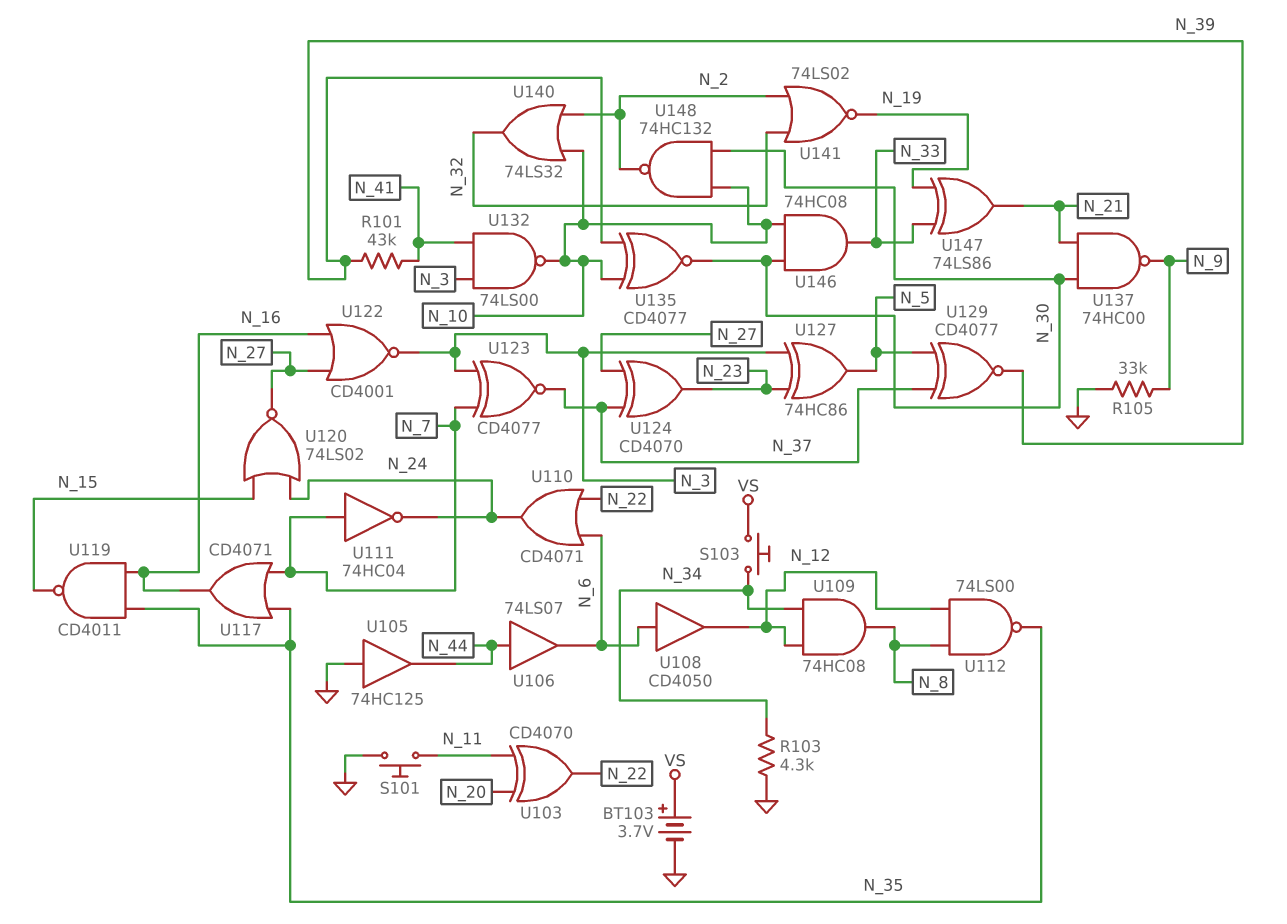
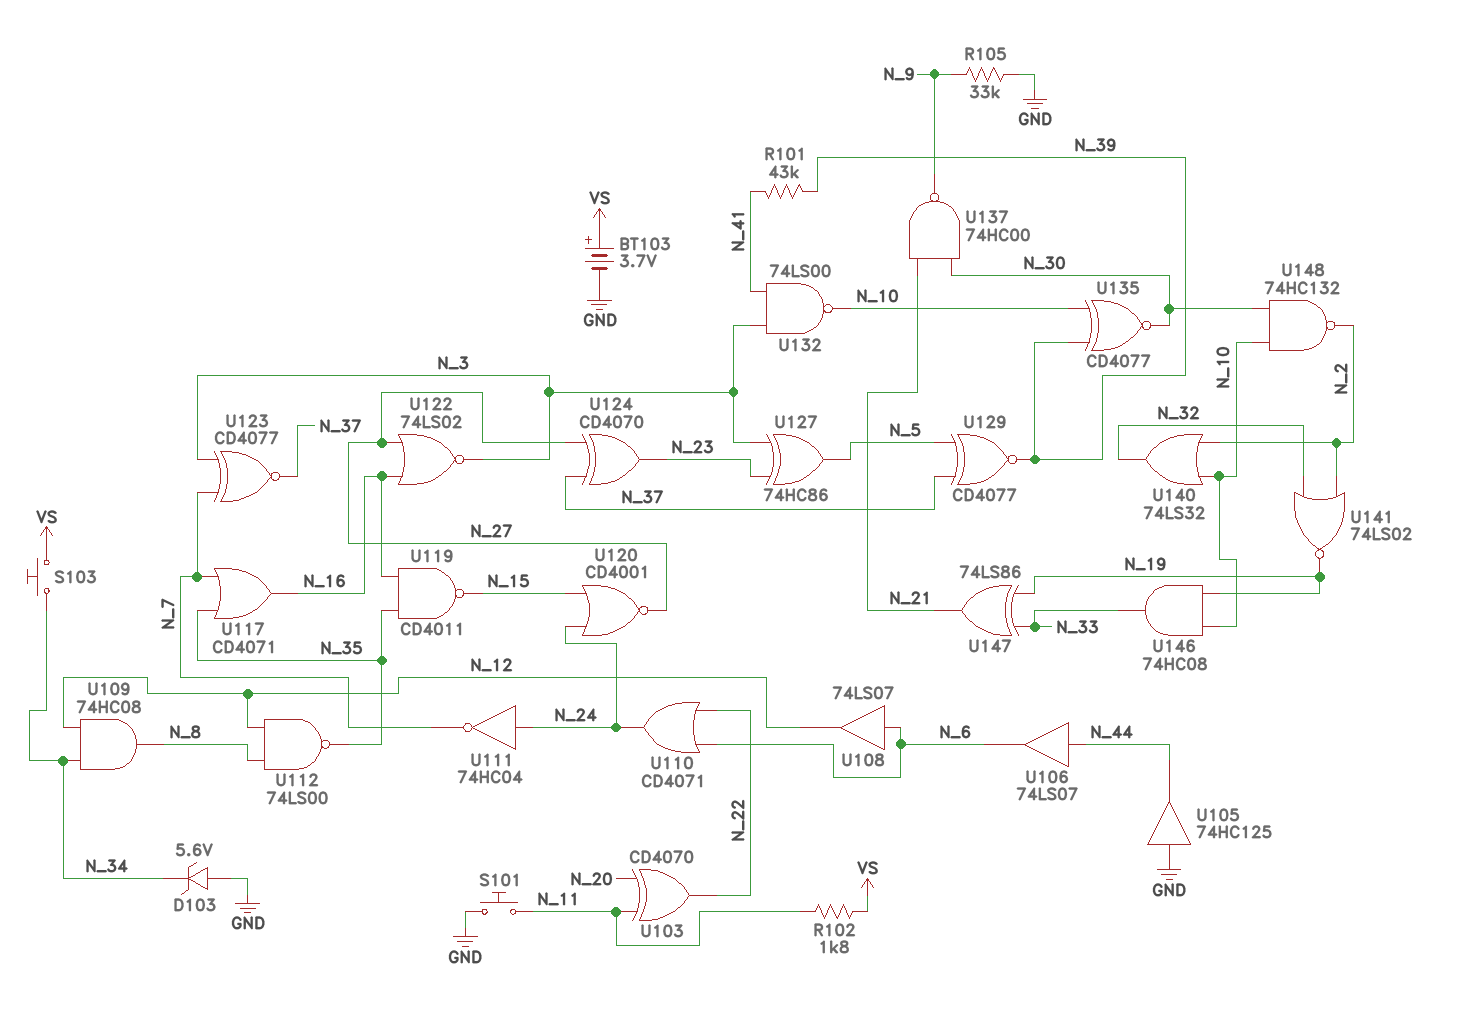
D103: none -> zener 5.6V (A GND, K N_34)
R102: none -> 1.8k (N_11, VS)
R103: 4.3k (GND, N_34) -> none
U108: buffer CD4050 (in N_6, out N_12) -> buffer 74LS07 (in N_6, out N_12)
U111: NOT 74HC04 (in N_7, out N_24) -> NOT 74HC04 (in N_24, out N_7)
U120: NOR 74LS02 (in N_15, in N_24, out N_27) -> NOR CD4001 (in N_15, in N_24, out N_27)
U122: NOR CD4001 (in N_16, in N_27, out N_3) -> NOR 74LS02 (in N_16, in N_27, out N_3)
U146: AND 74HC08 (in N_10, in N_30, out N_33) -> AND 74HC08 (in N_10, in N_19, out N_33)

